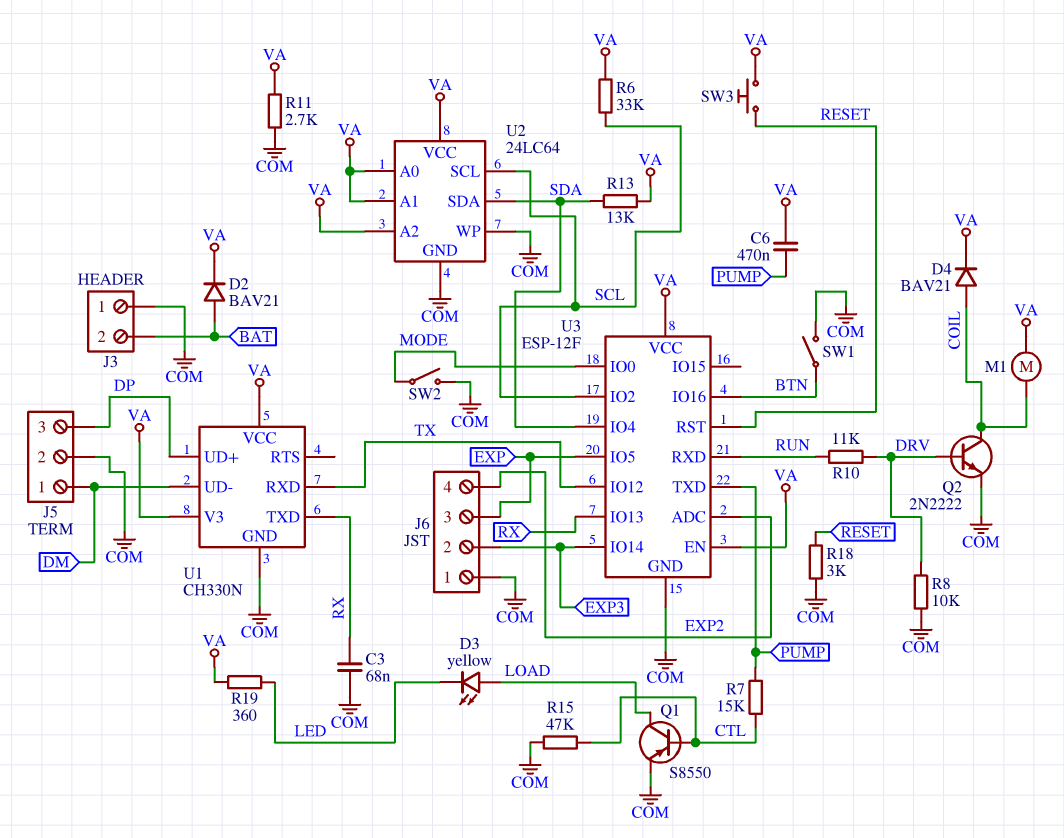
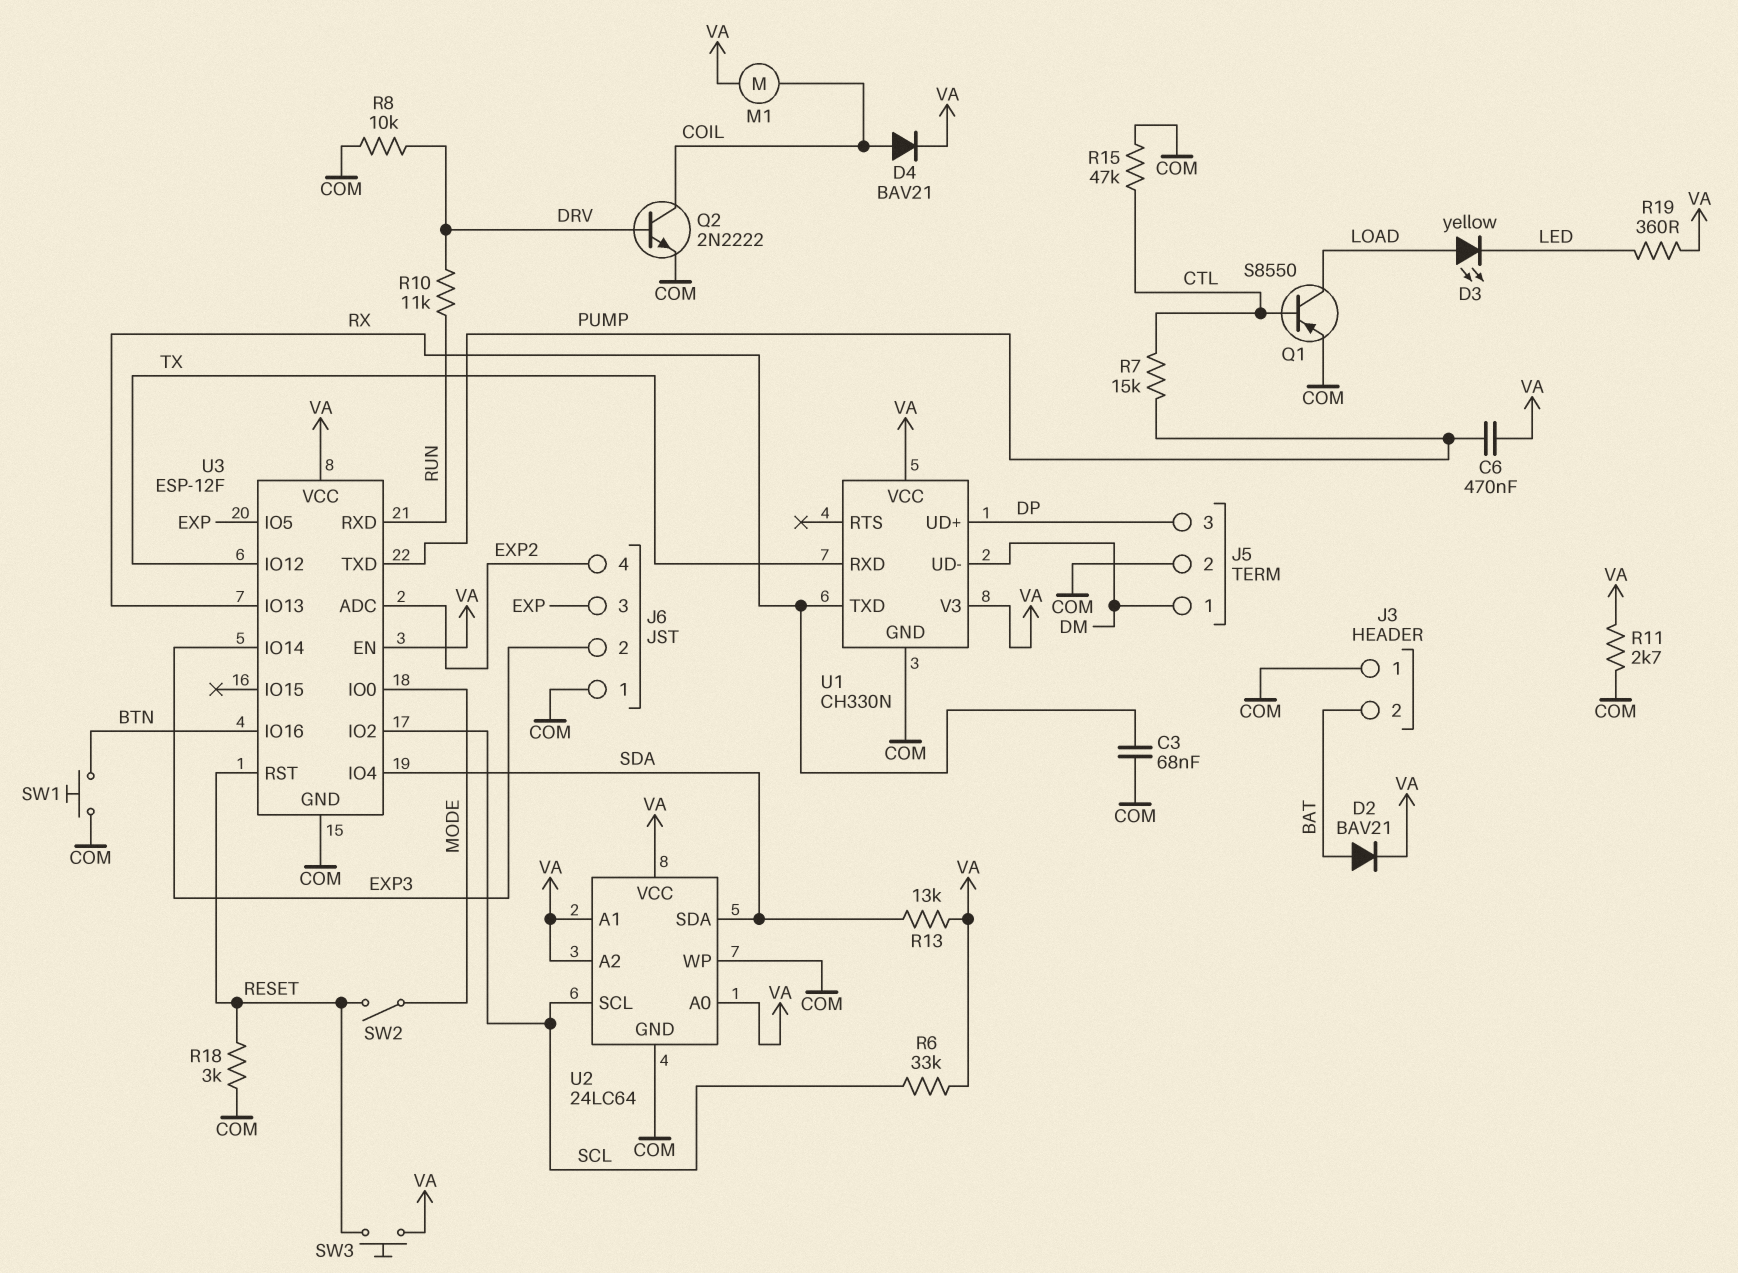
SW1: switch (BTN, COM) -> button (BTN, COM)
SW2: switch (COM, MODE) -> switch (MODE, RESET)

